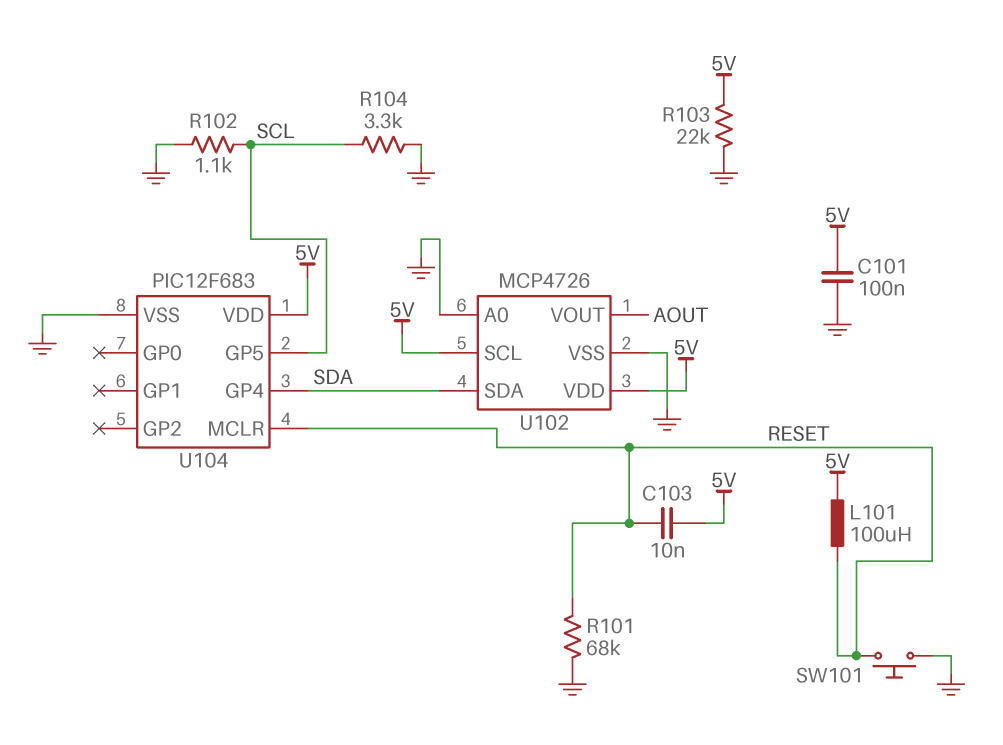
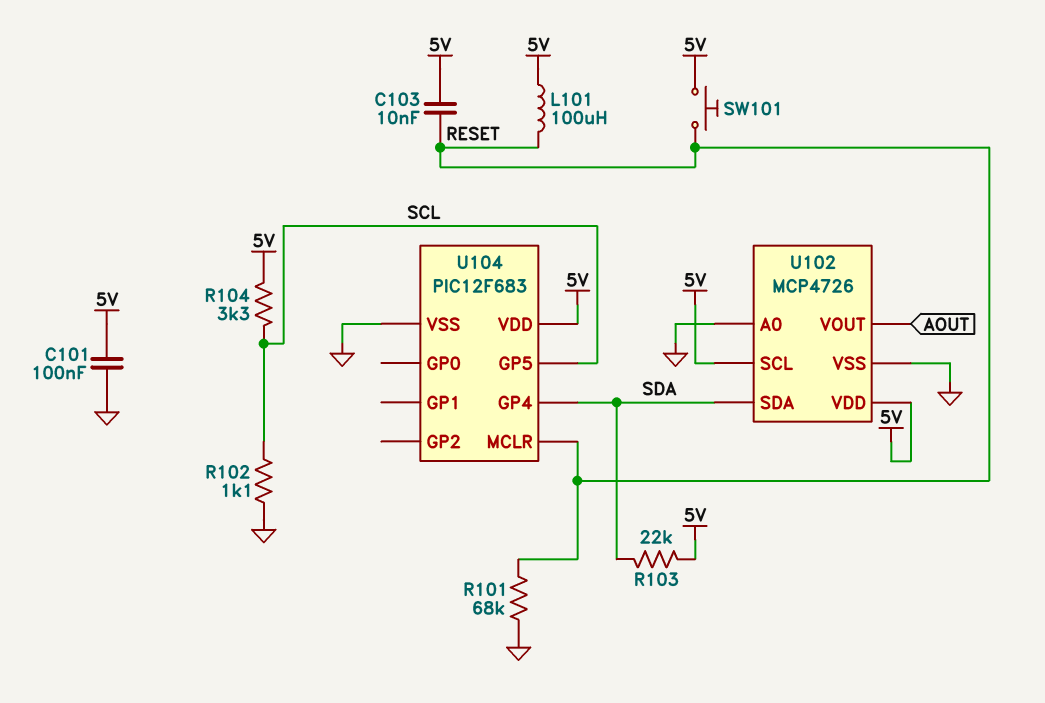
R103: 22k (5V, GND) -> 22k (5V, SDA)
R104: 3.3k (GND, SCL) -> 3.3k (5V, SCL)
SW101: button (GND, RESET) -> button (5V, RESET)

